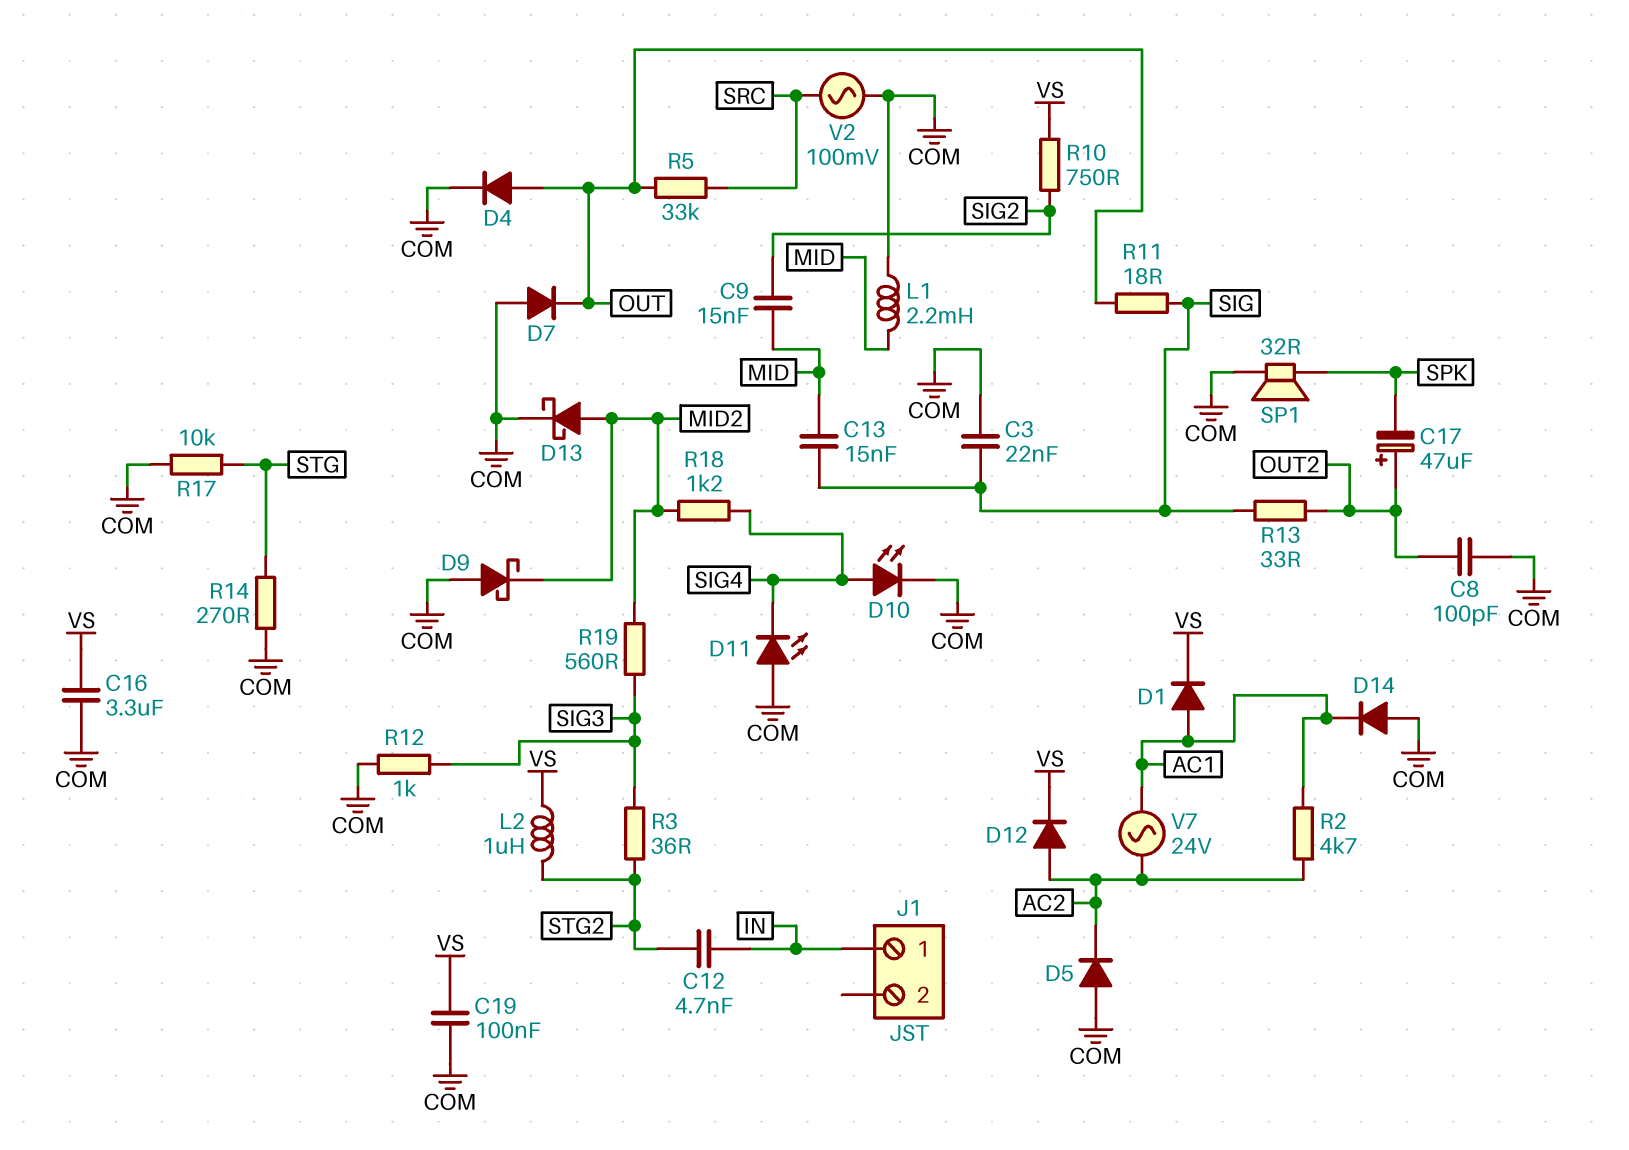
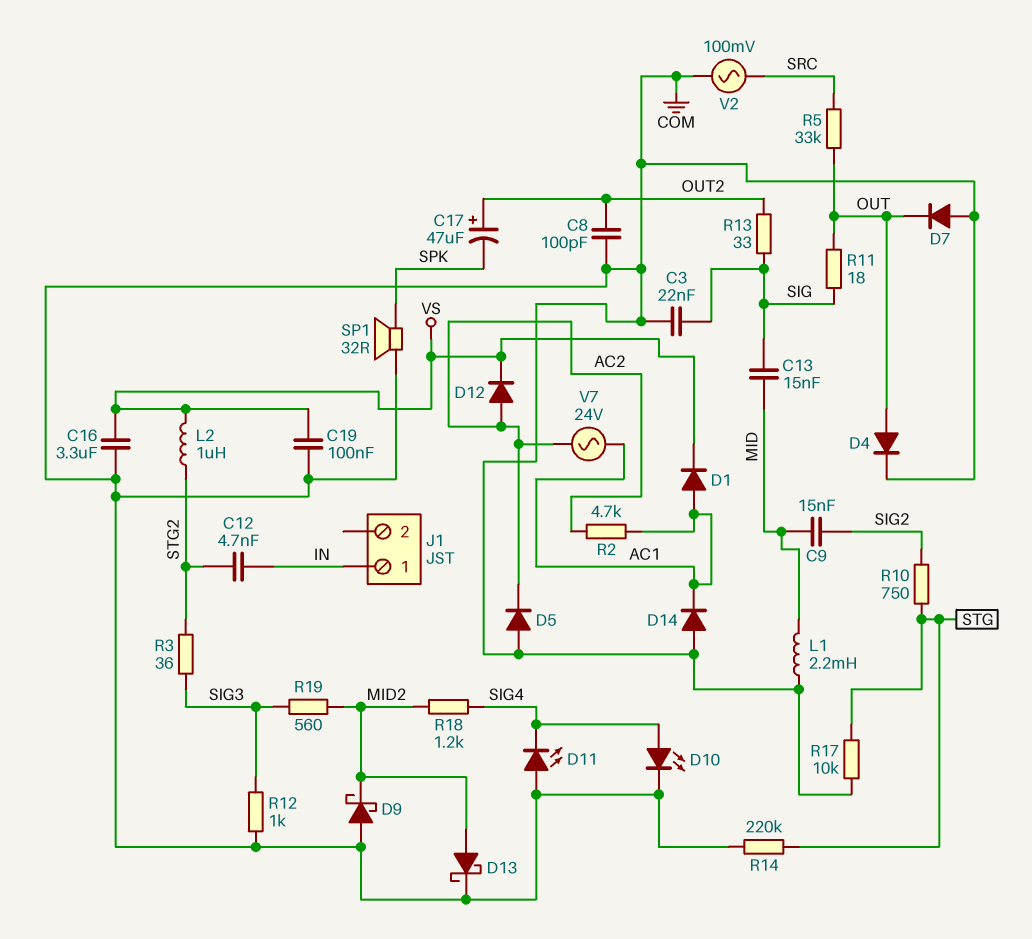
R10: 750 (SIG2, VS) -> 750 (SIG2, STG)
R14: 270 (COM, STG) -> 220k (COM, STG)

